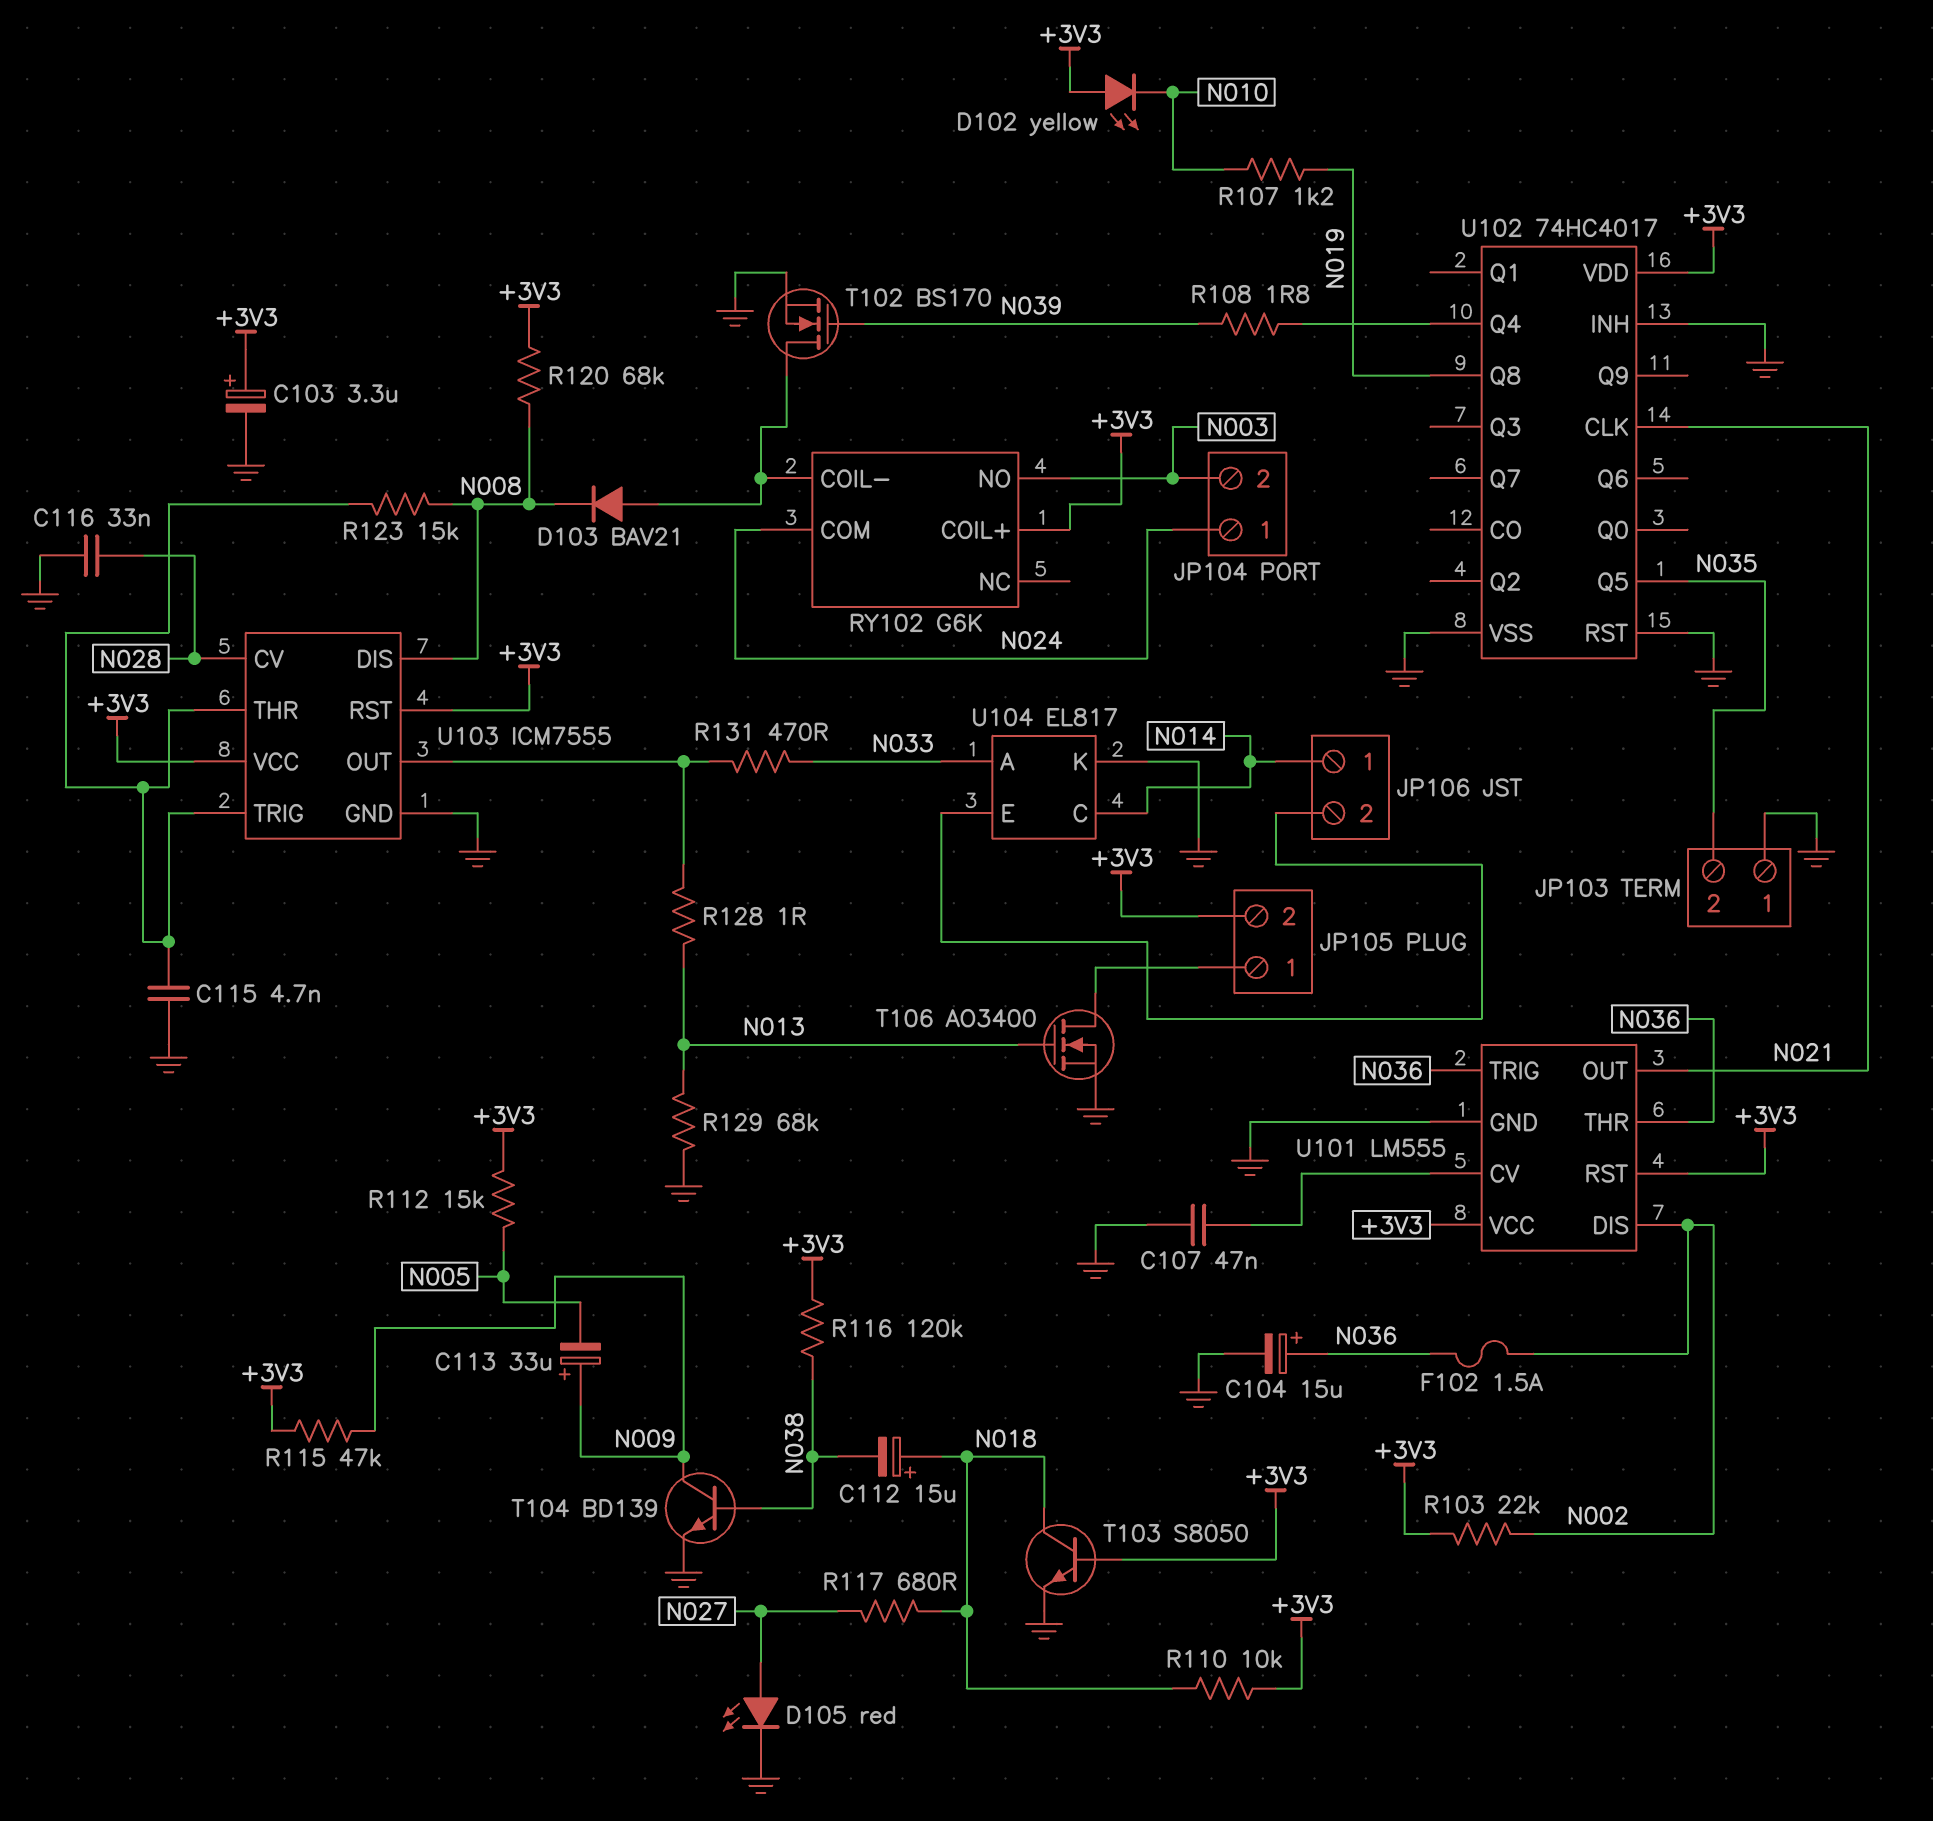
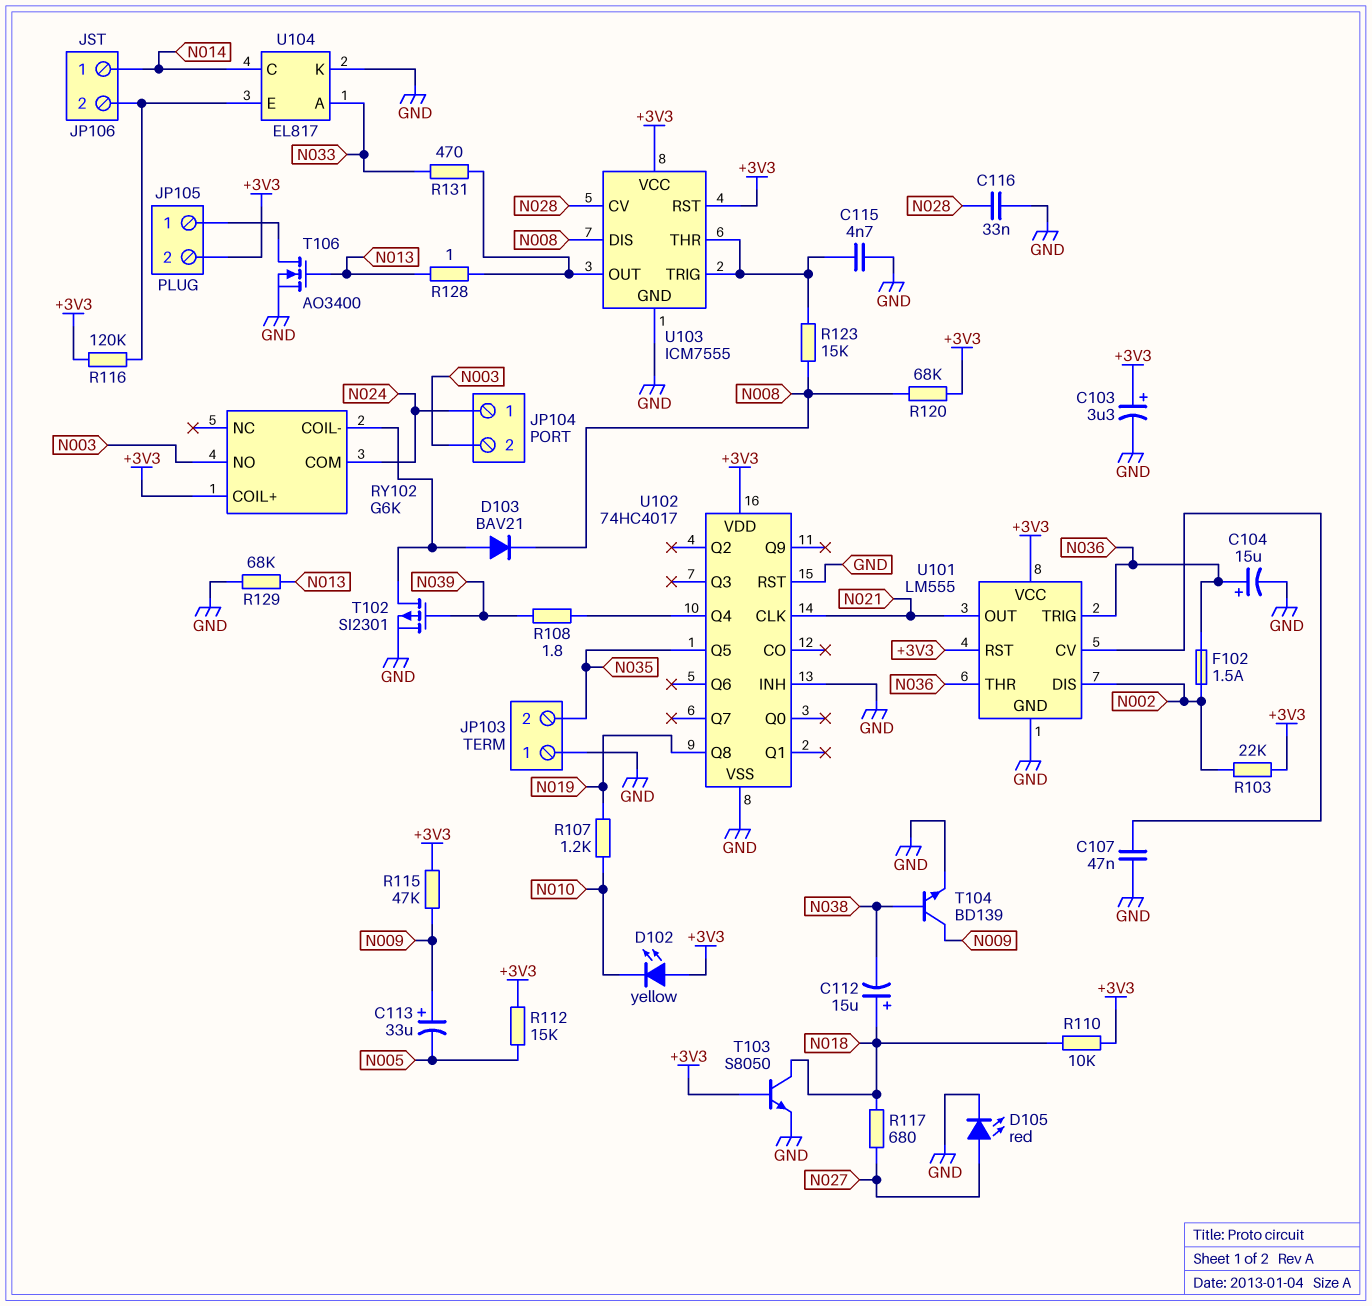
R116: 120k (+3V3, N038) -> 120k (+3V3, JP106/2)
T102: NMOS BS170 (G N039, D RY102/COIL-, S GND) -> PMOS SI2301 (G N039, D RY102/COIL-, S GND)

